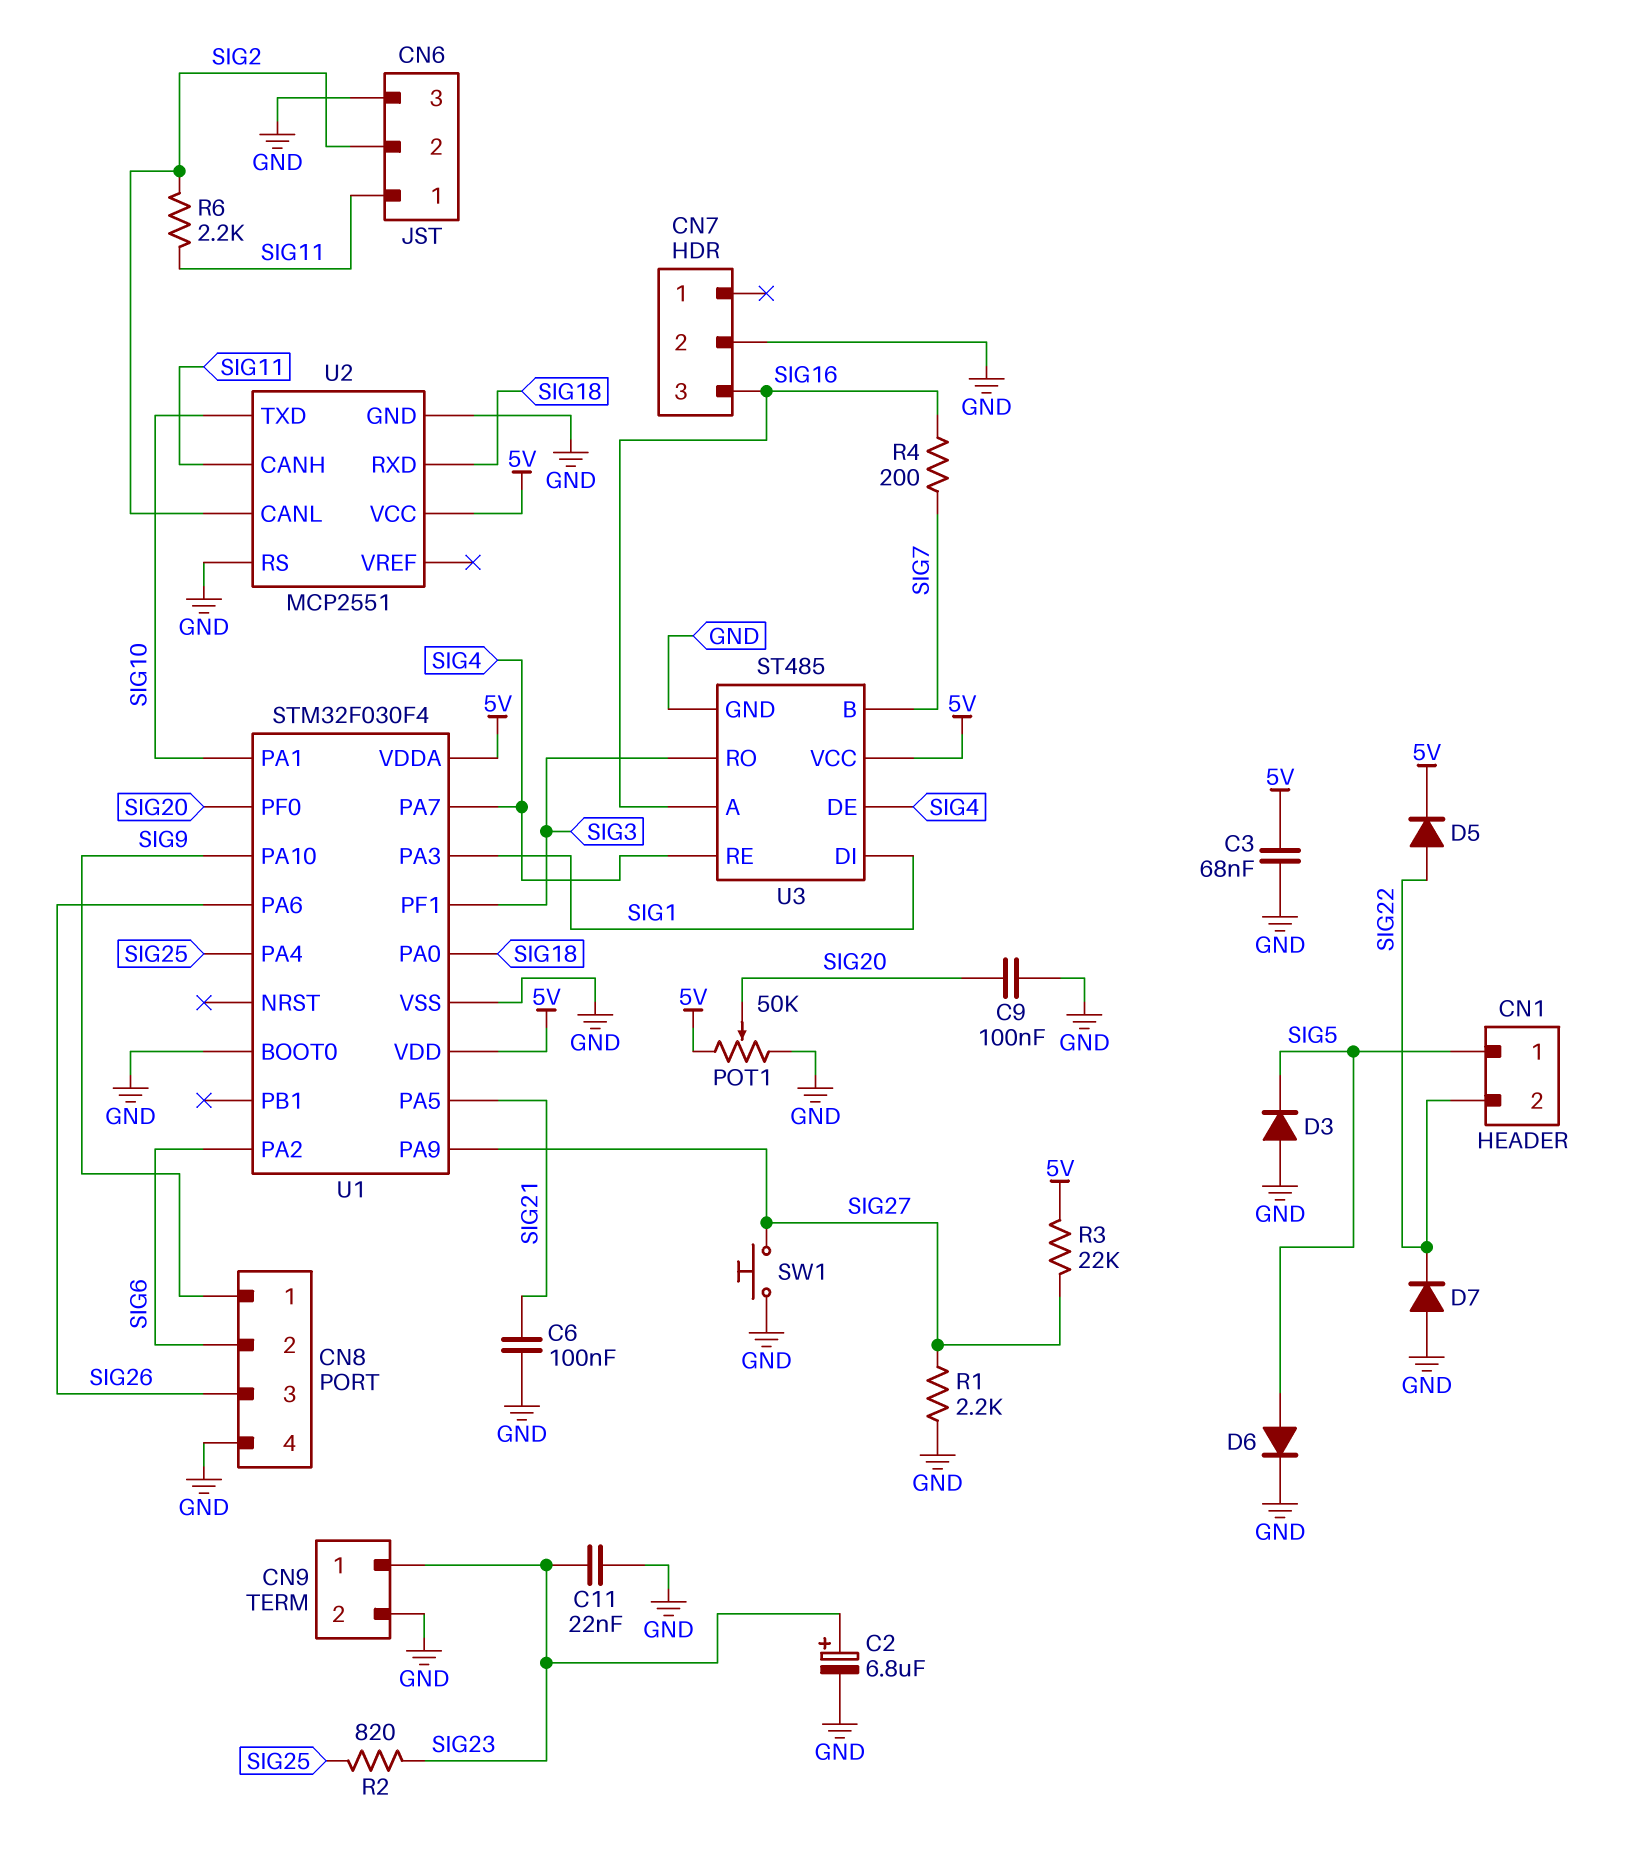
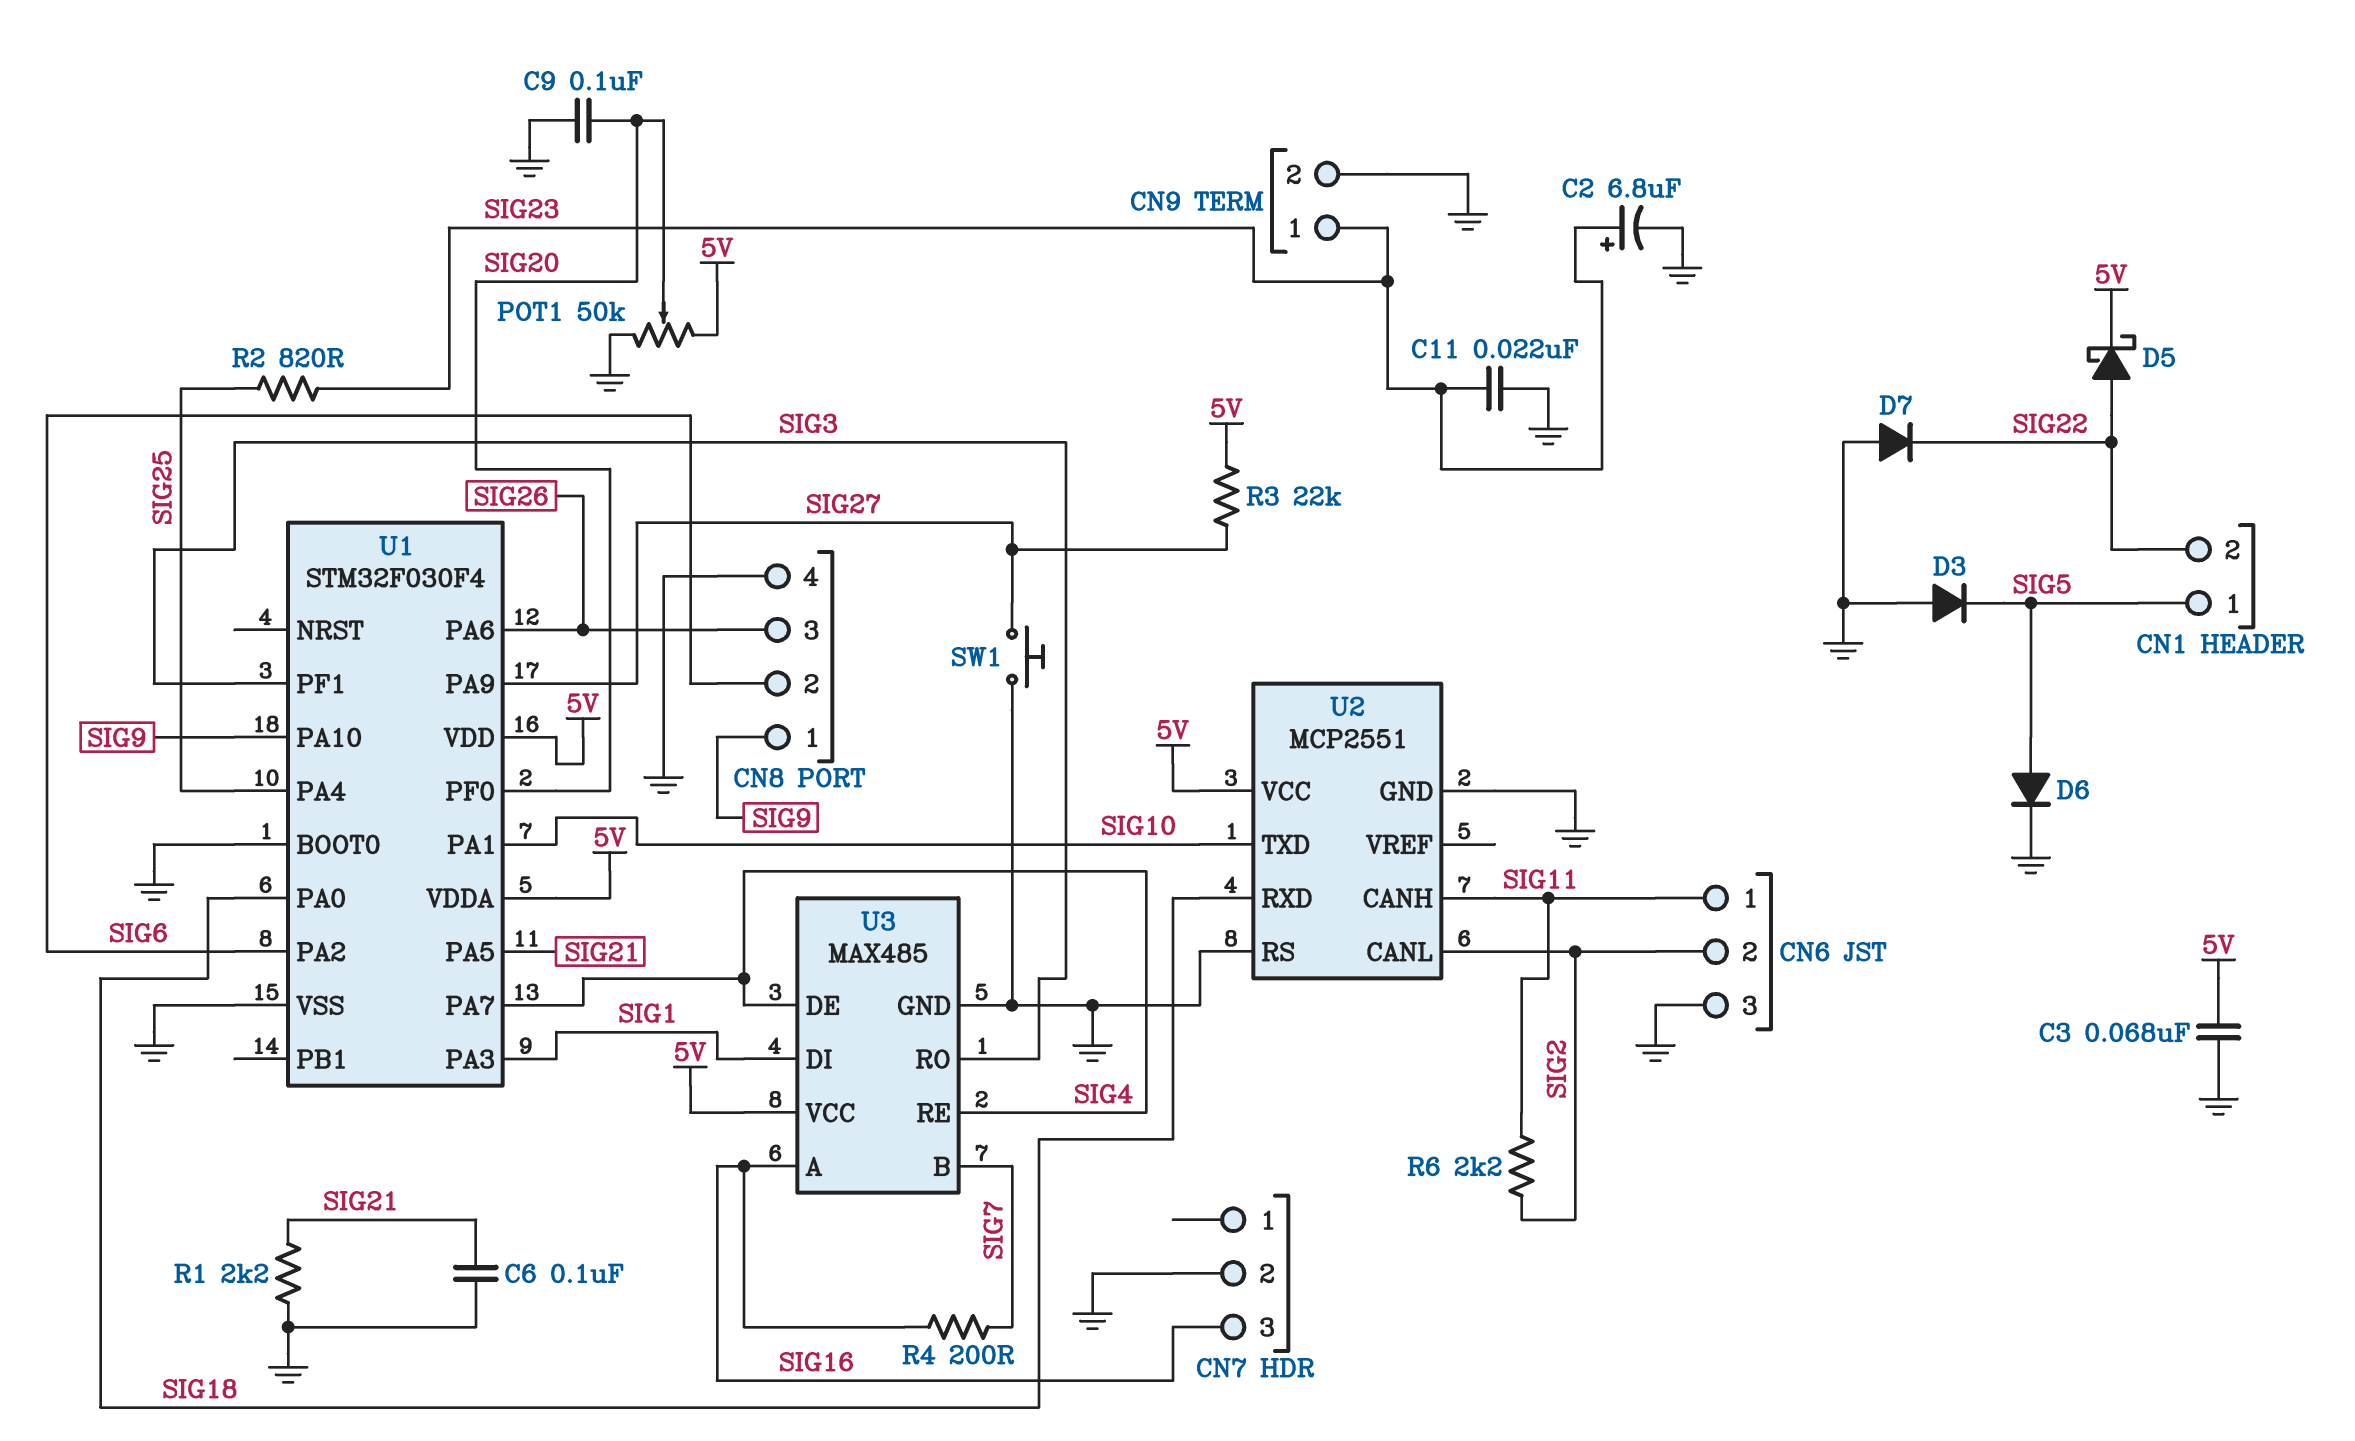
D5: diode (A SIG22, K 5V) -> schottky (A SIG22, K 5V)
R1: 2.2k (GND, SIG27) -> 2.2k (GND, SIG21)
U3: ST485 -> MAX485

